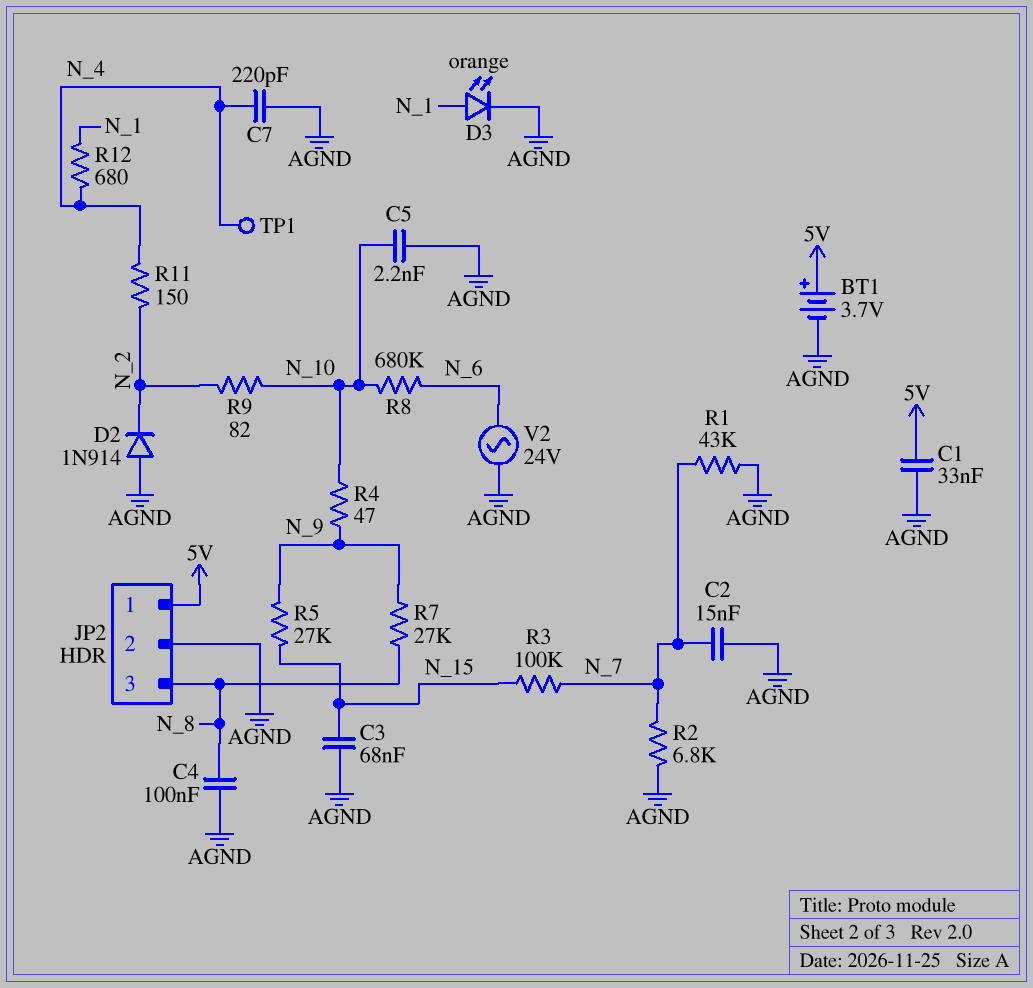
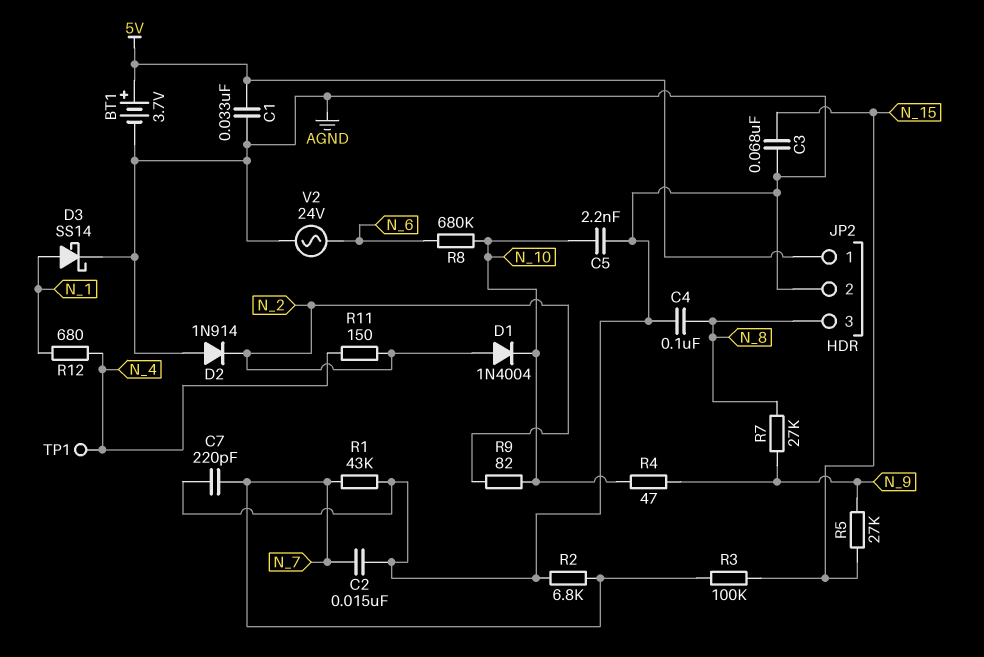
C7: 220pF (AGND, N_4) -> 220pF (AGND, N_7)
D1: none -> diode 1N4004 (A N_2, K N_10)
D3: LED orange (A N_1, K AGND) -> schottky SS14 (A N_1, K AGND)

